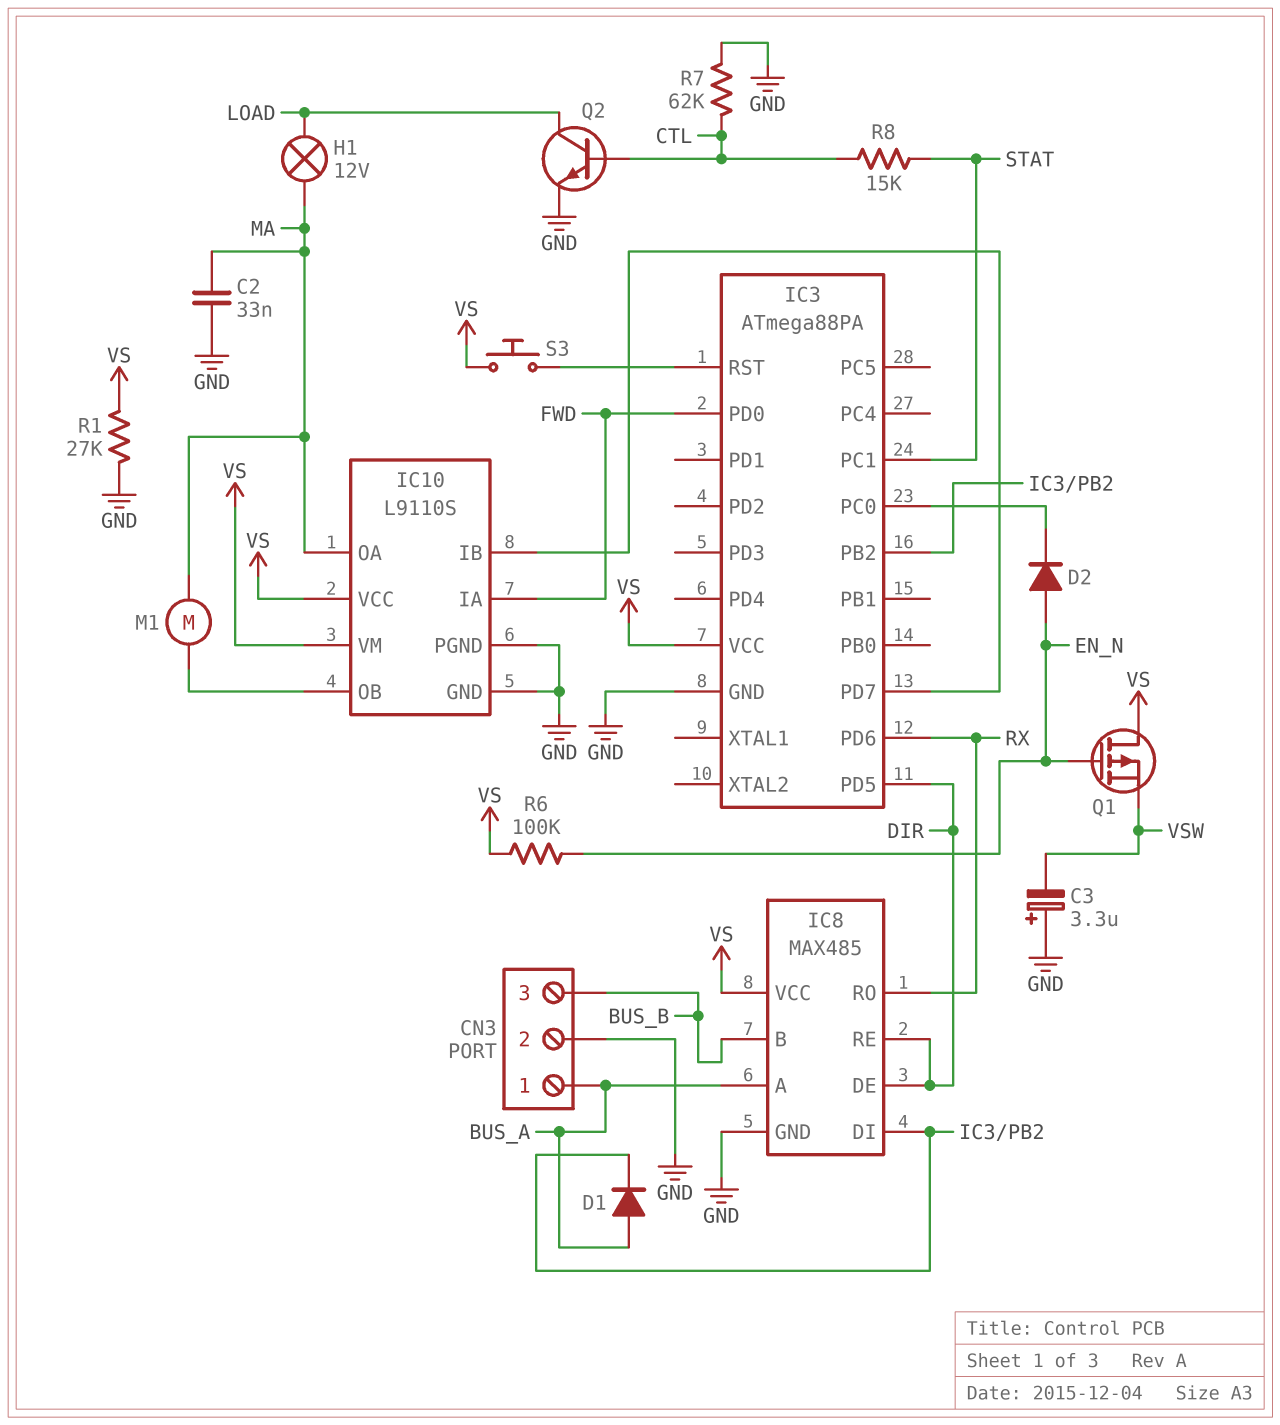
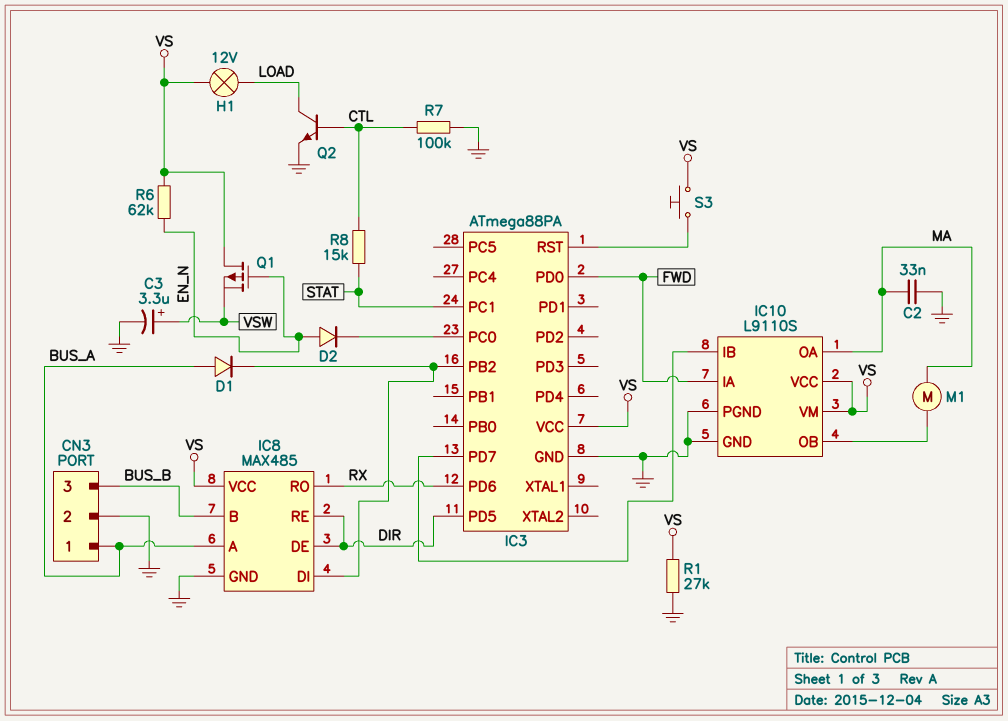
C3: 3.3uF (plus GND, minus VSW) -> 3.3uF (plus VSW, minus GND)
H1: lamp 12V (LOAD, MA) -> lamp 12V (LOAD, VS)
R6: 100k (EN_N, VS) -> 62k (EN_N, VS)
R7: 62k (CTL, GND) -> 100k (CTL, GND)

